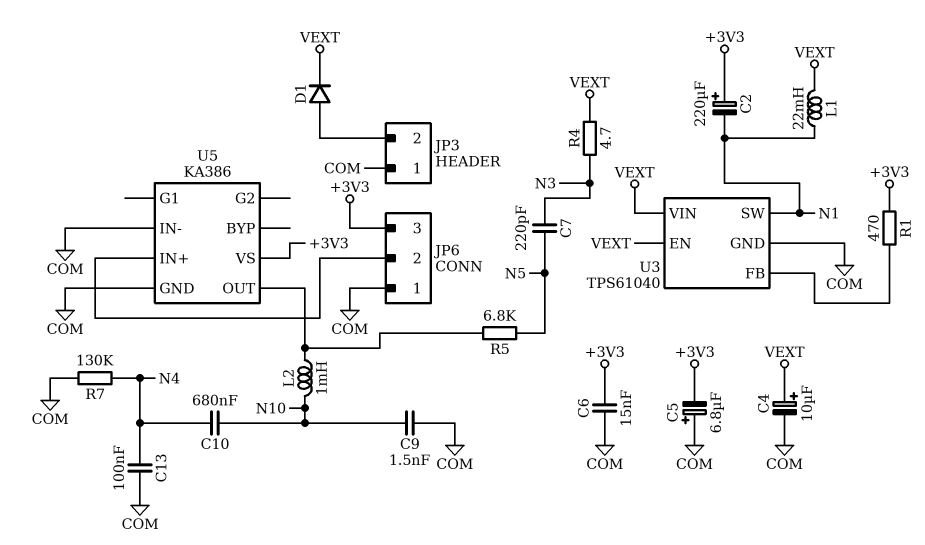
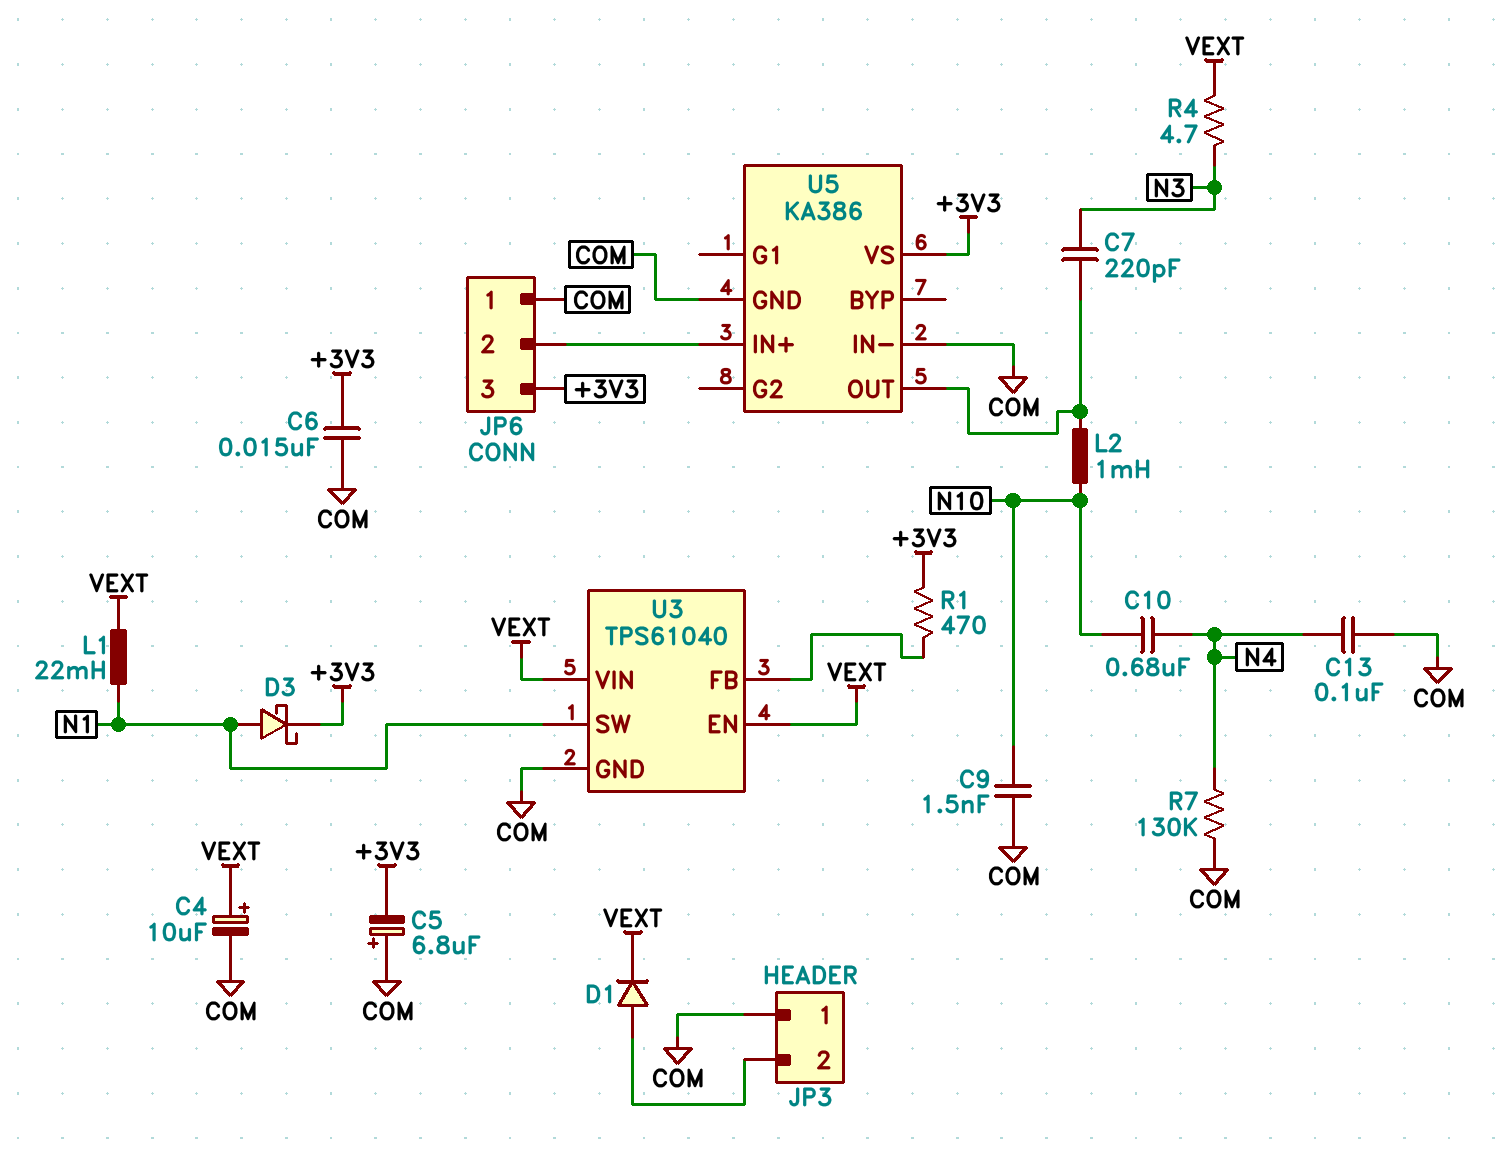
C2: 220uF (plus +3V3, minus N1) -> none
C7: 220pF (N3, N5) -> 220pF (N3, U5/OUT)
D3: none -> schottky (A N1, K +3V3)
R5: 6.8k (N5, U5/OUT) -> none

